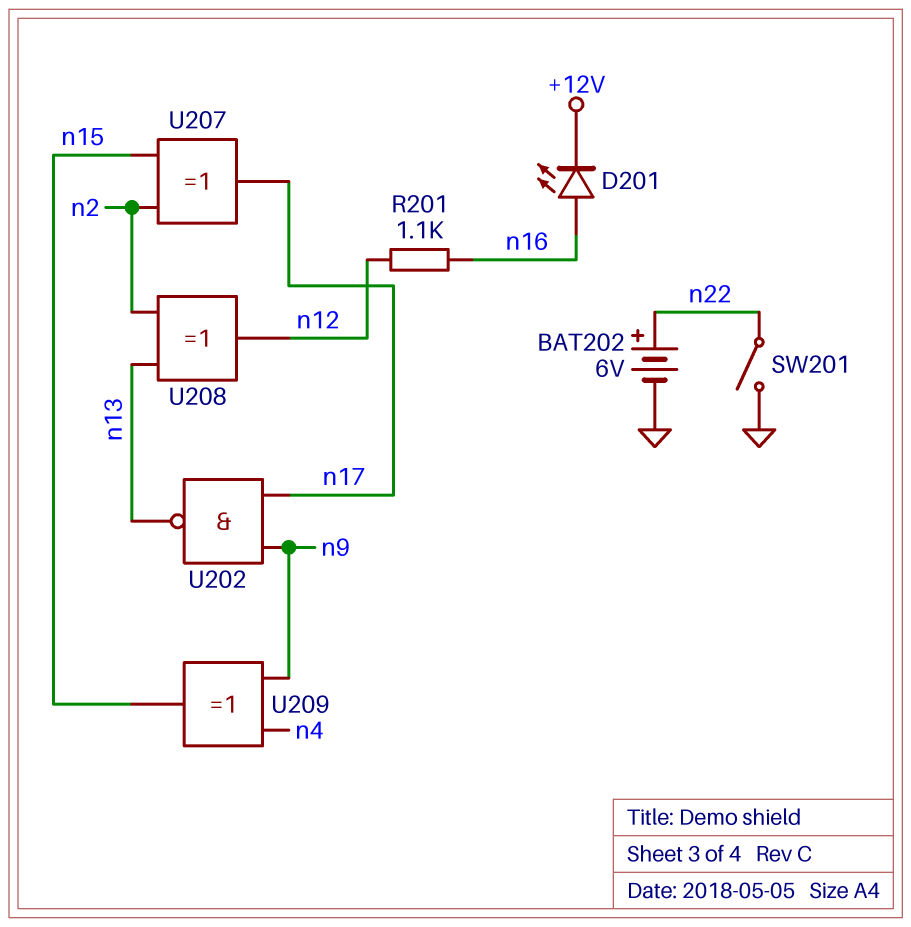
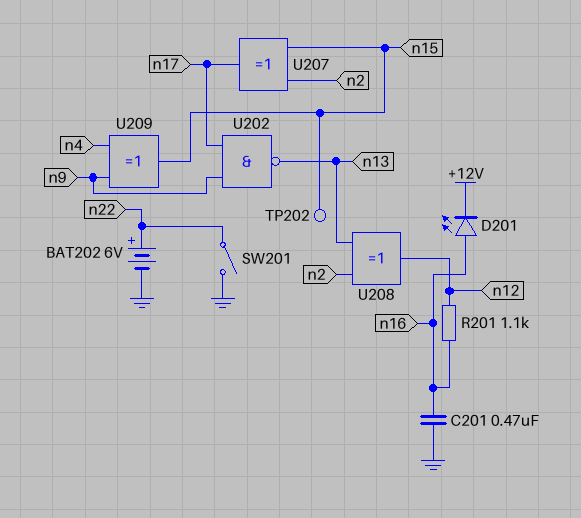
C201: none -> 470nF (GND, n16)
TP202: none -> test point (n15)

